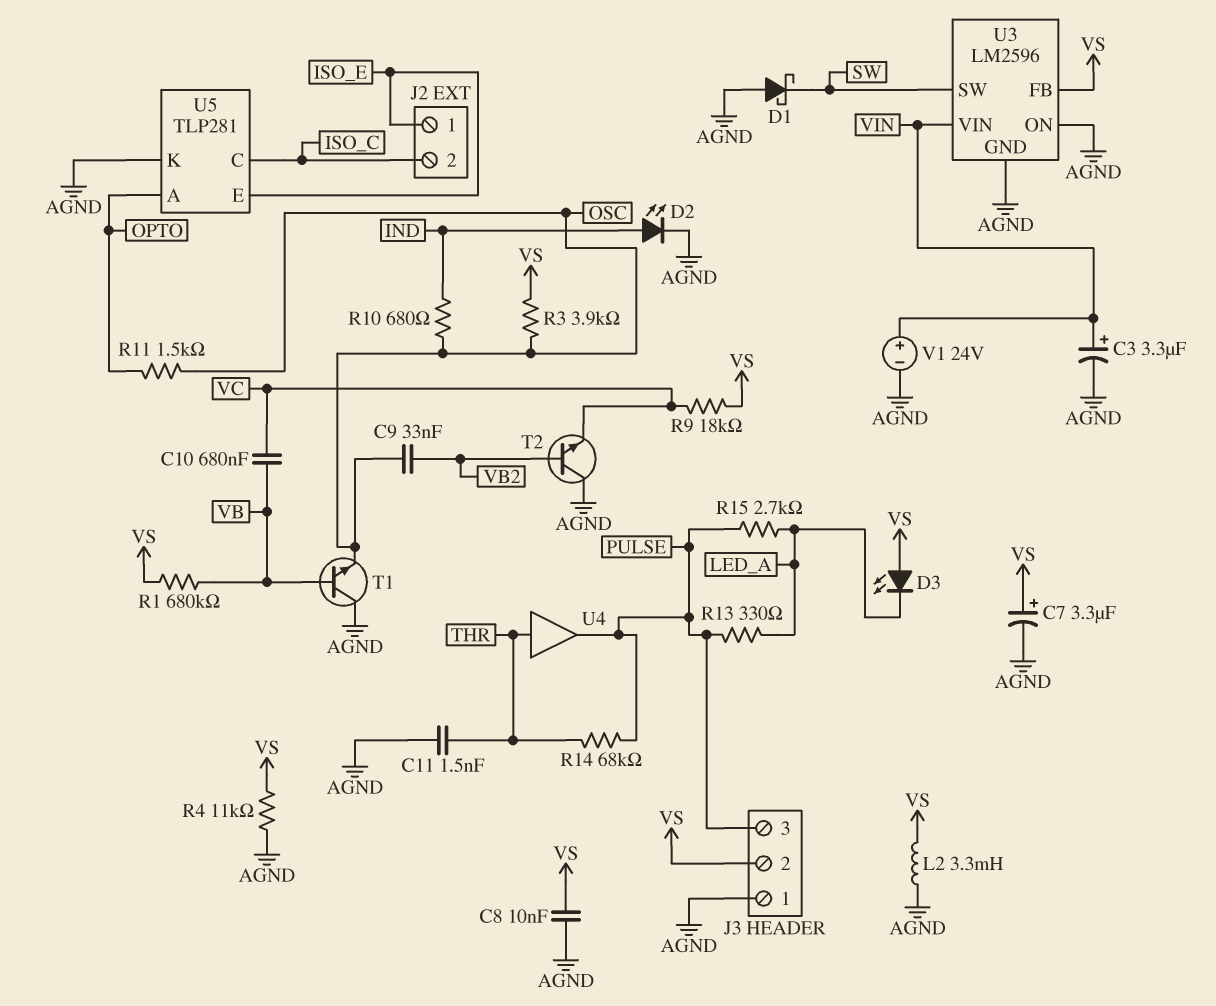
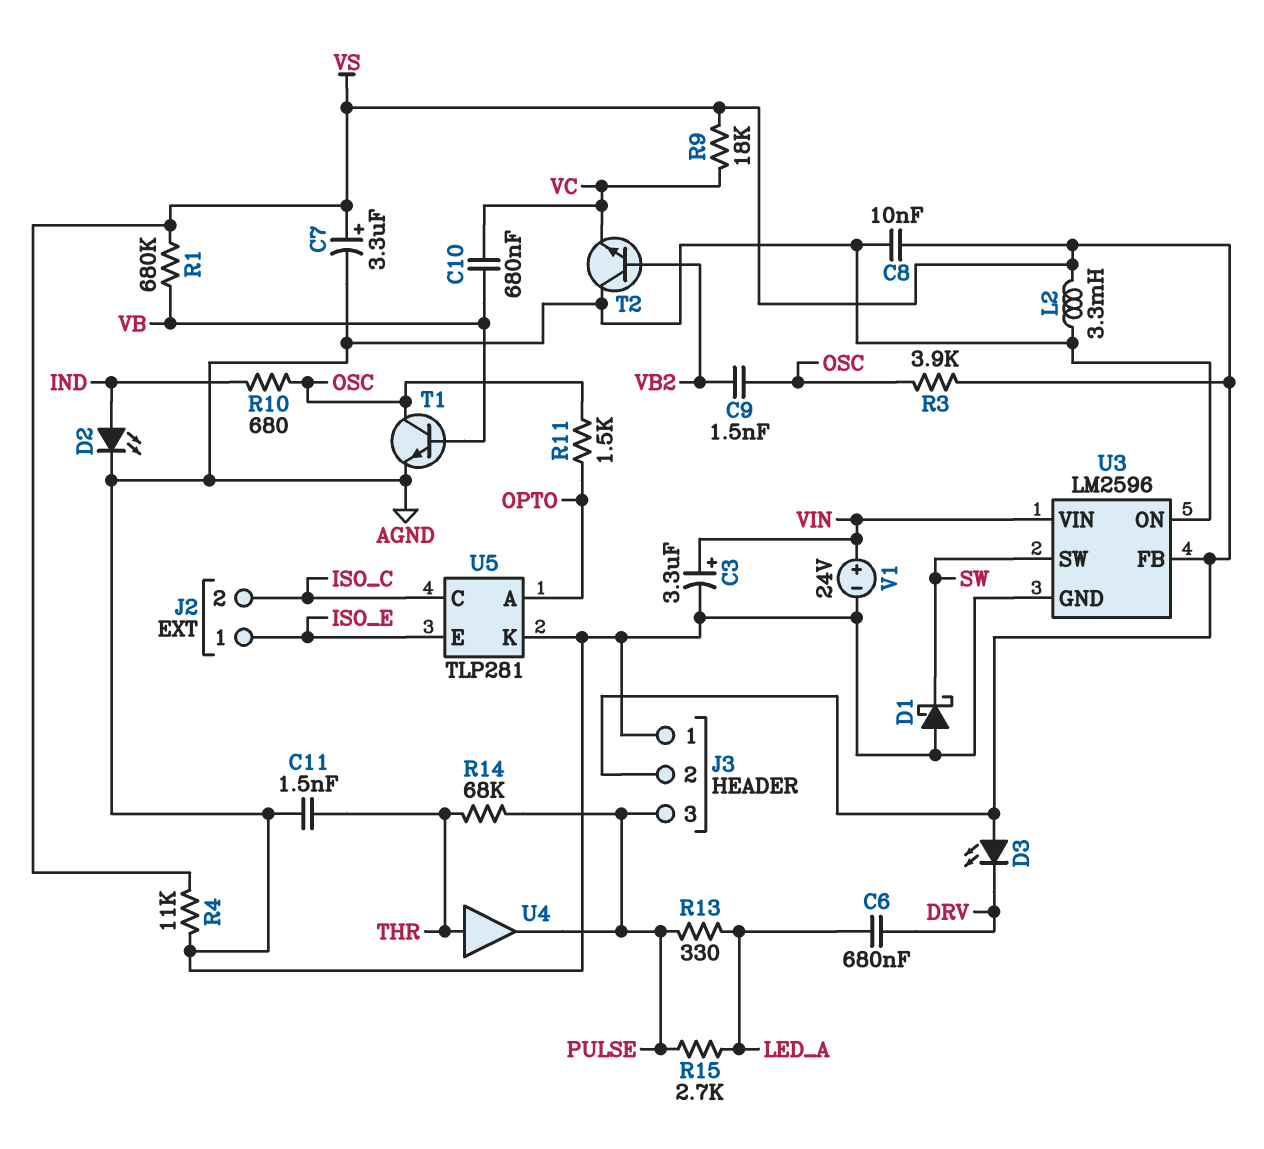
C6: none -> 680nF (DRV, LED_A)
C9: 33nF (OSC, VB2) -> 1.5nF (OSC, VB2)
D3: LED (A VS, K LED_A) -> LED (A VS, K DRV)
T1: NPN (B VB, C AGND, E OSC) -> NPN (B VB, C OSC, E AGND)

